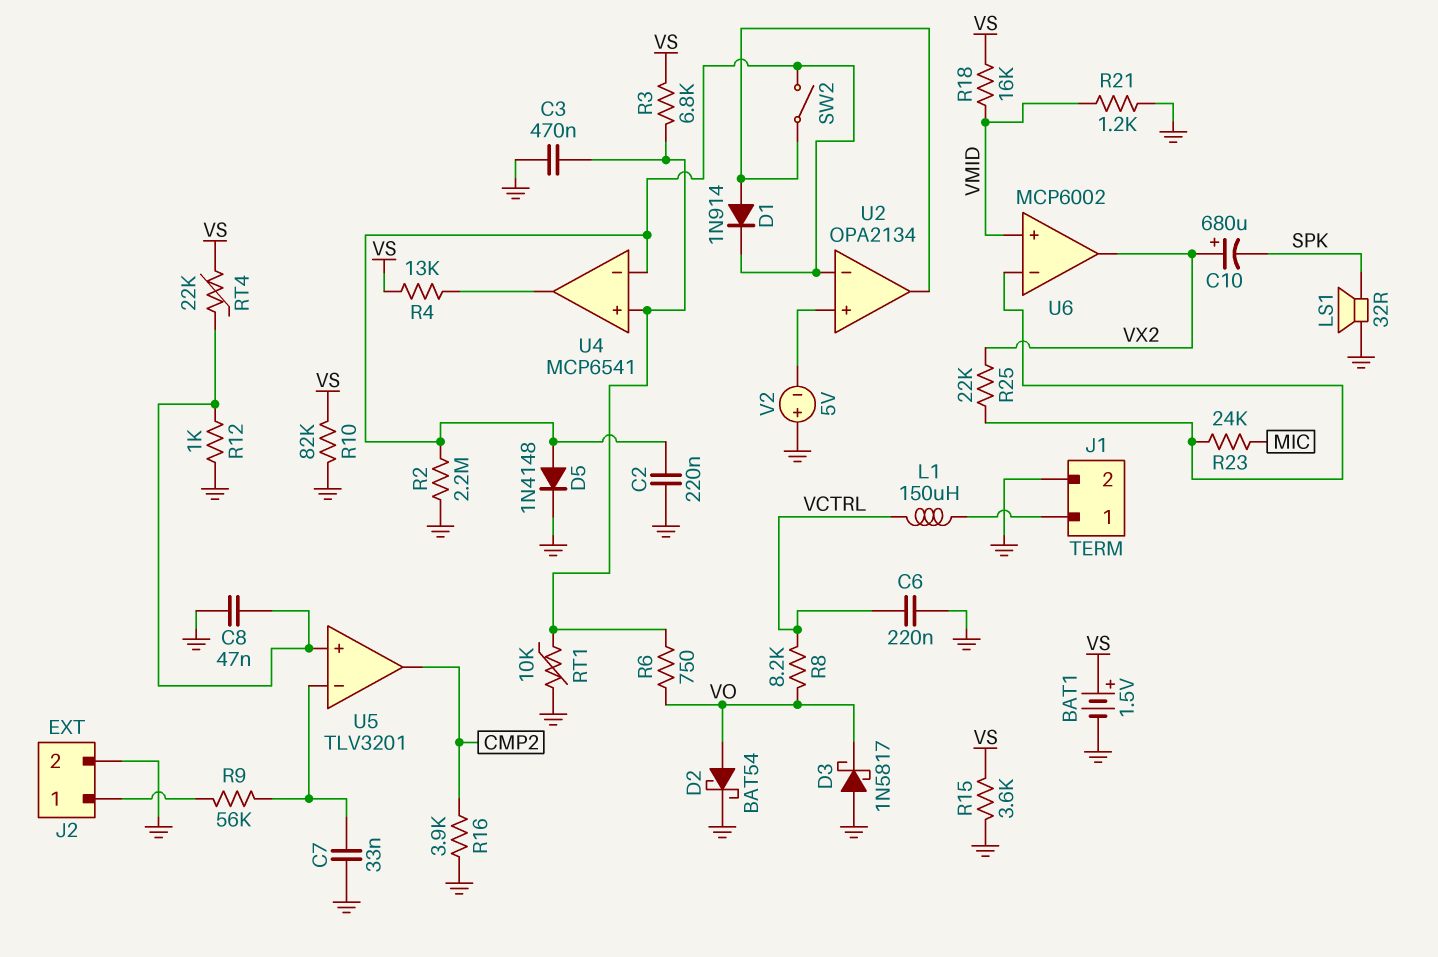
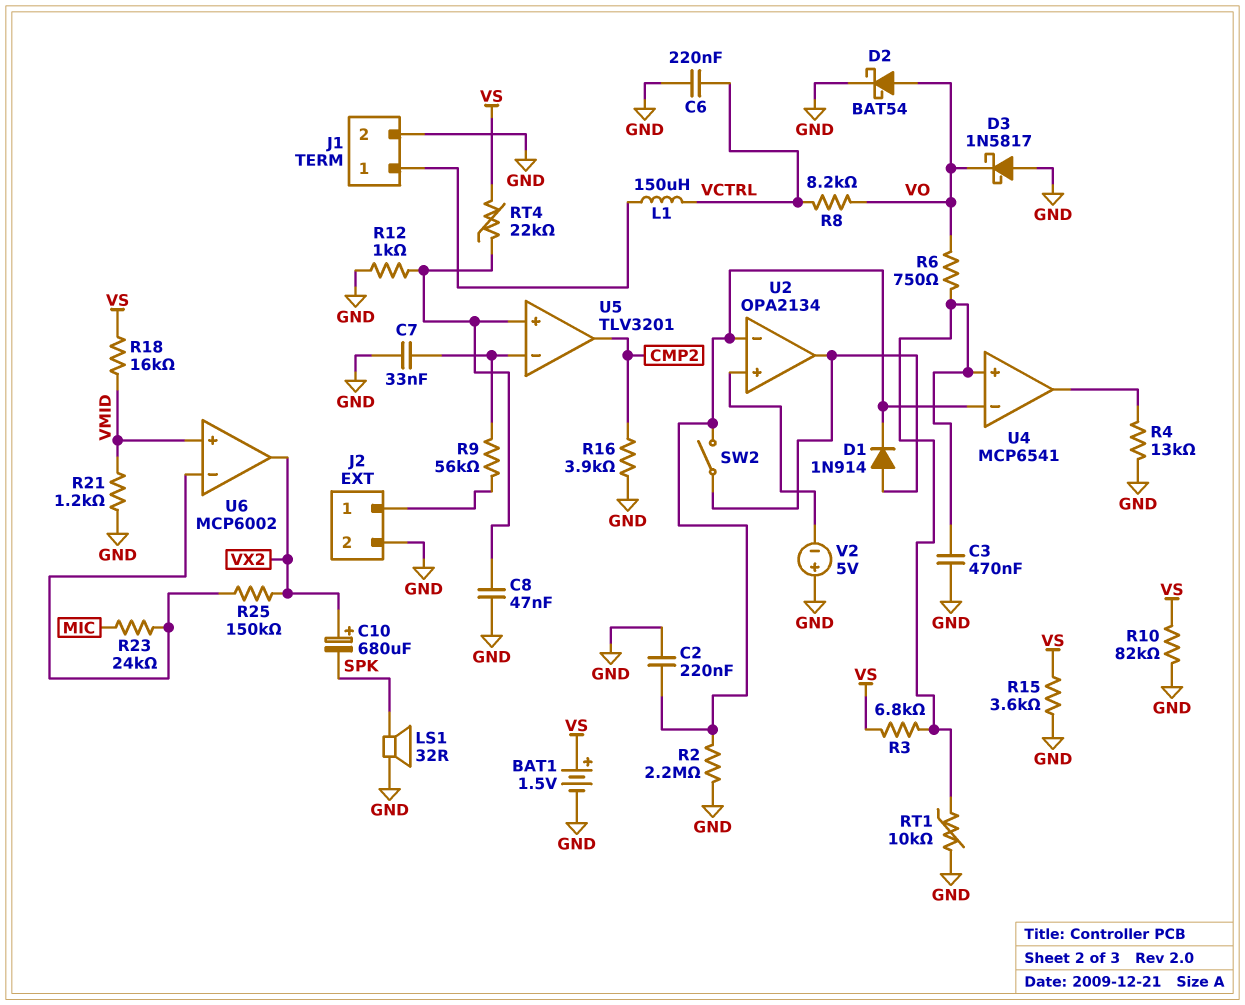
D5: diode 1N4148 (A U2/in-, K GND) -> none
R4: 13k (U4/out, VS) -> 13k (GND, U4/out)
R25: 22k (U6/in-, VX2) -> 150k (U6/in-, VX2)

